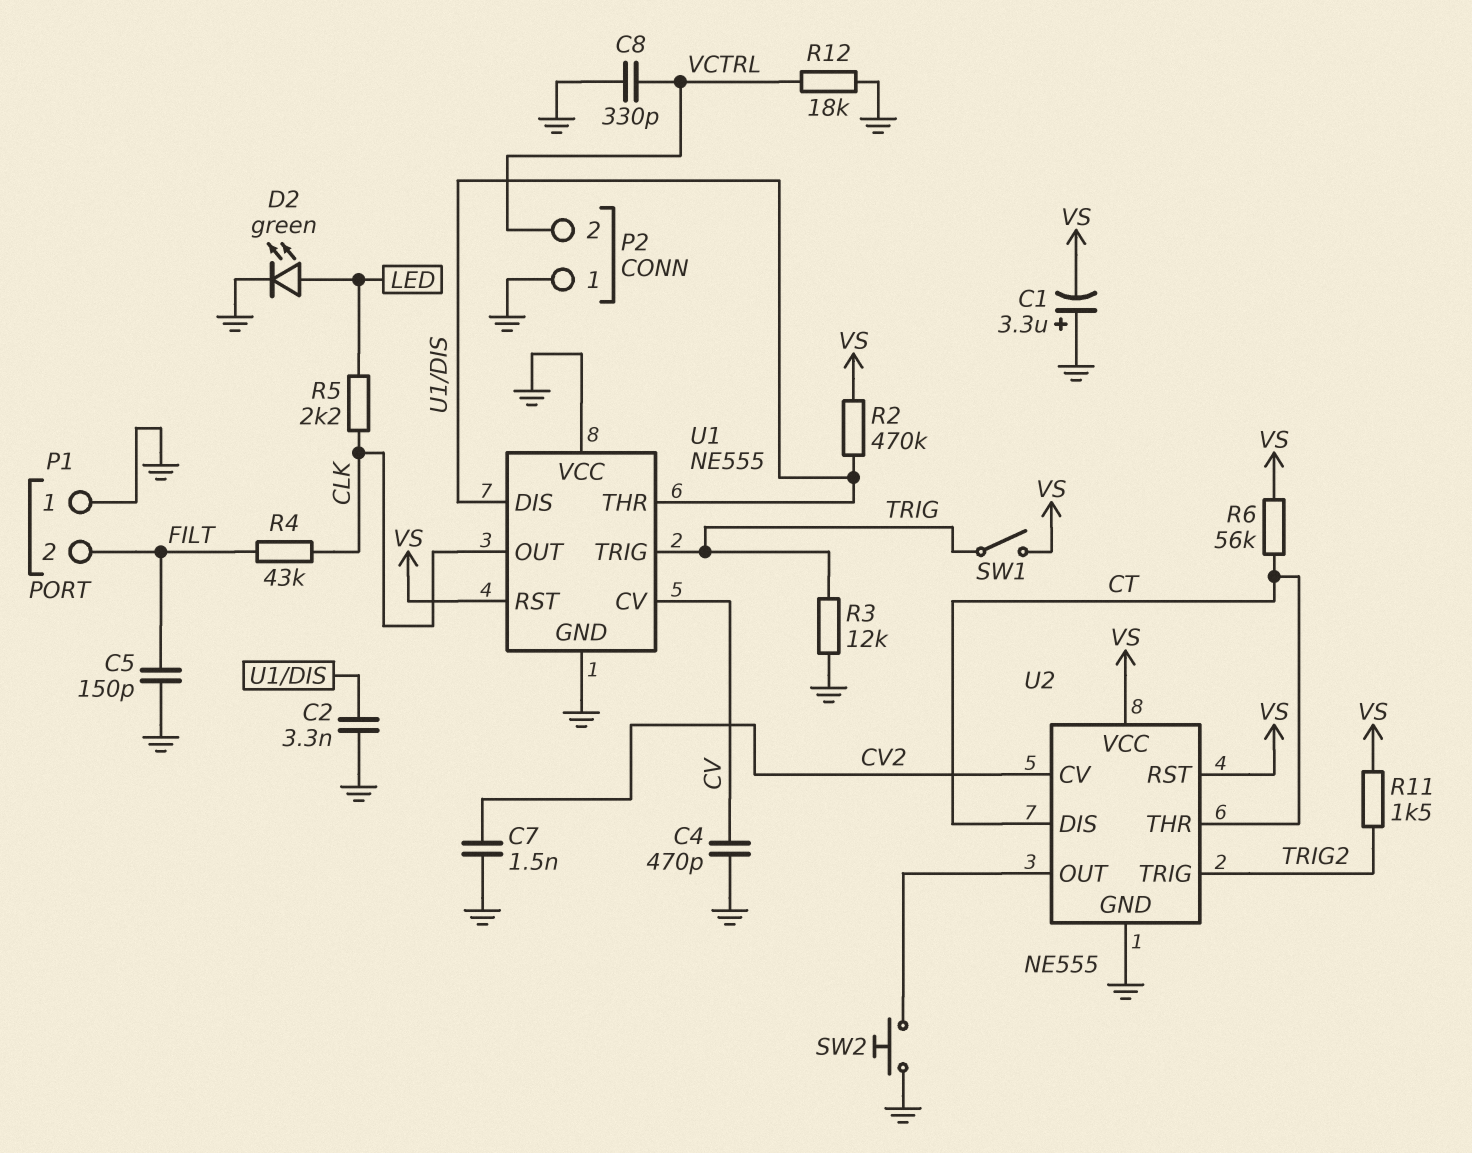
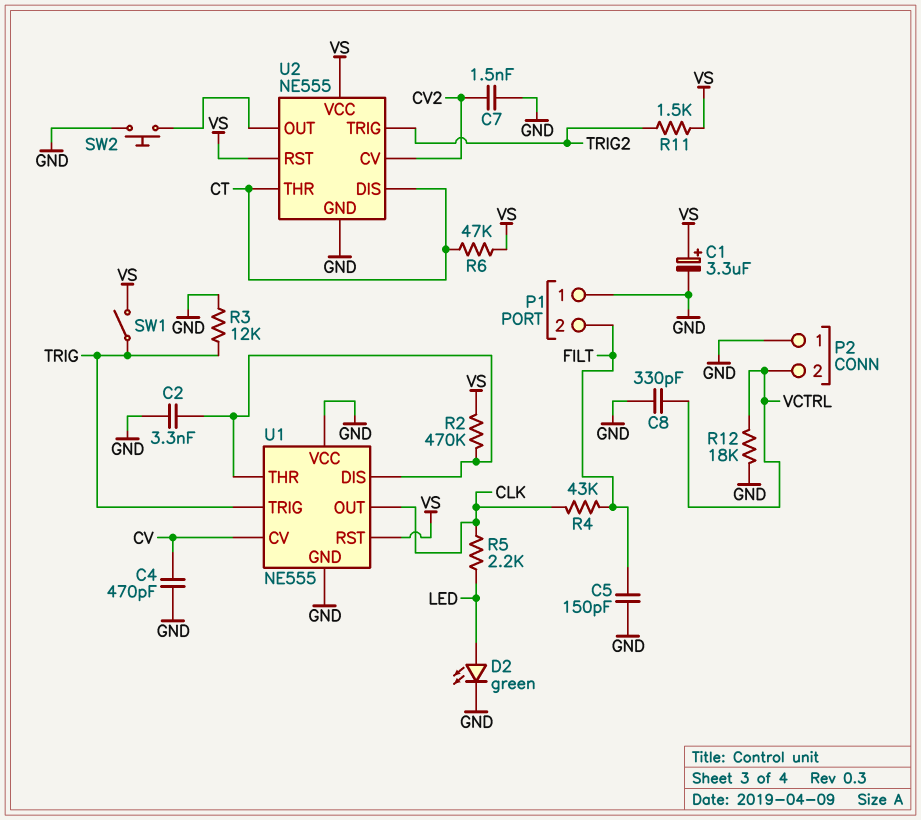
C1: 3.3uF (plus GND, minus VS) -> 3.3uF (plus VS, minus GND)
R6: 56k (CT, VS) -> 47k (CT, VS)

